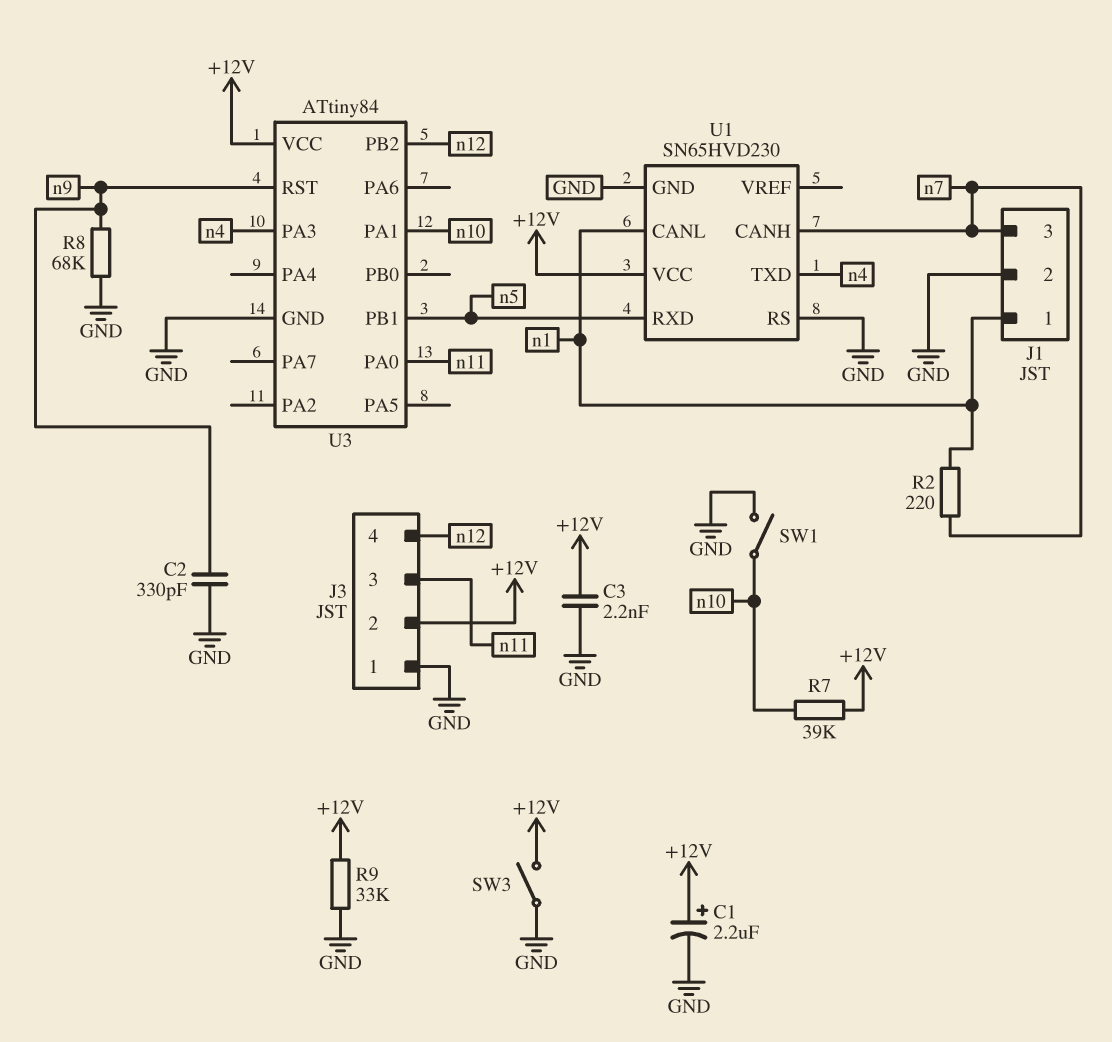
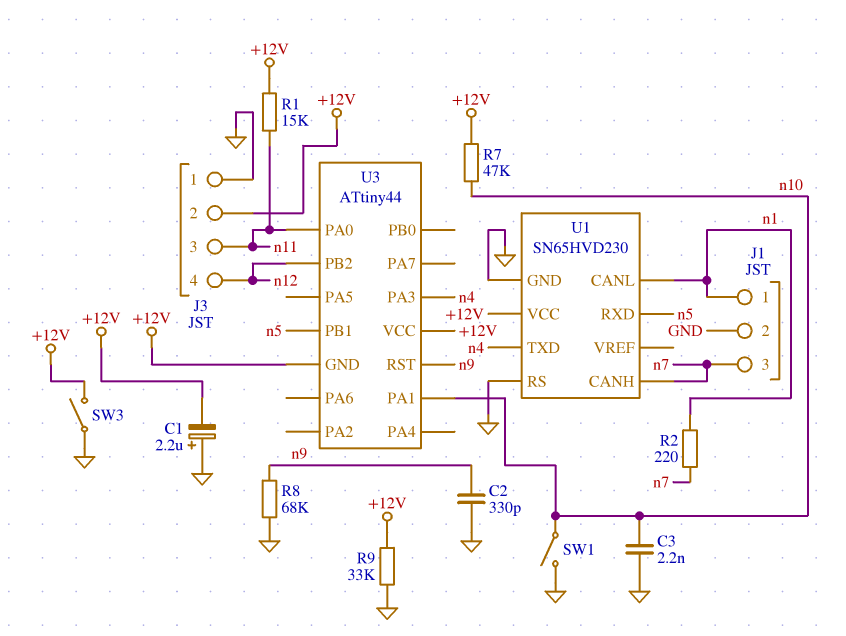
C1: 2.2uF (plus +12V, minus GND) -> 2.2uF (plus GND, minus +12V)
C3: 2.2nF (+12V, GND) -> 2.2nF (GND, n10)
R1: none -> 15k (+12V, n11)
R7: 39k (+12V, n10) -> 47k (+12V, n10)
U3: ATtiny84 -> ATtiny44
U3 pin GND: GND -> +12V

